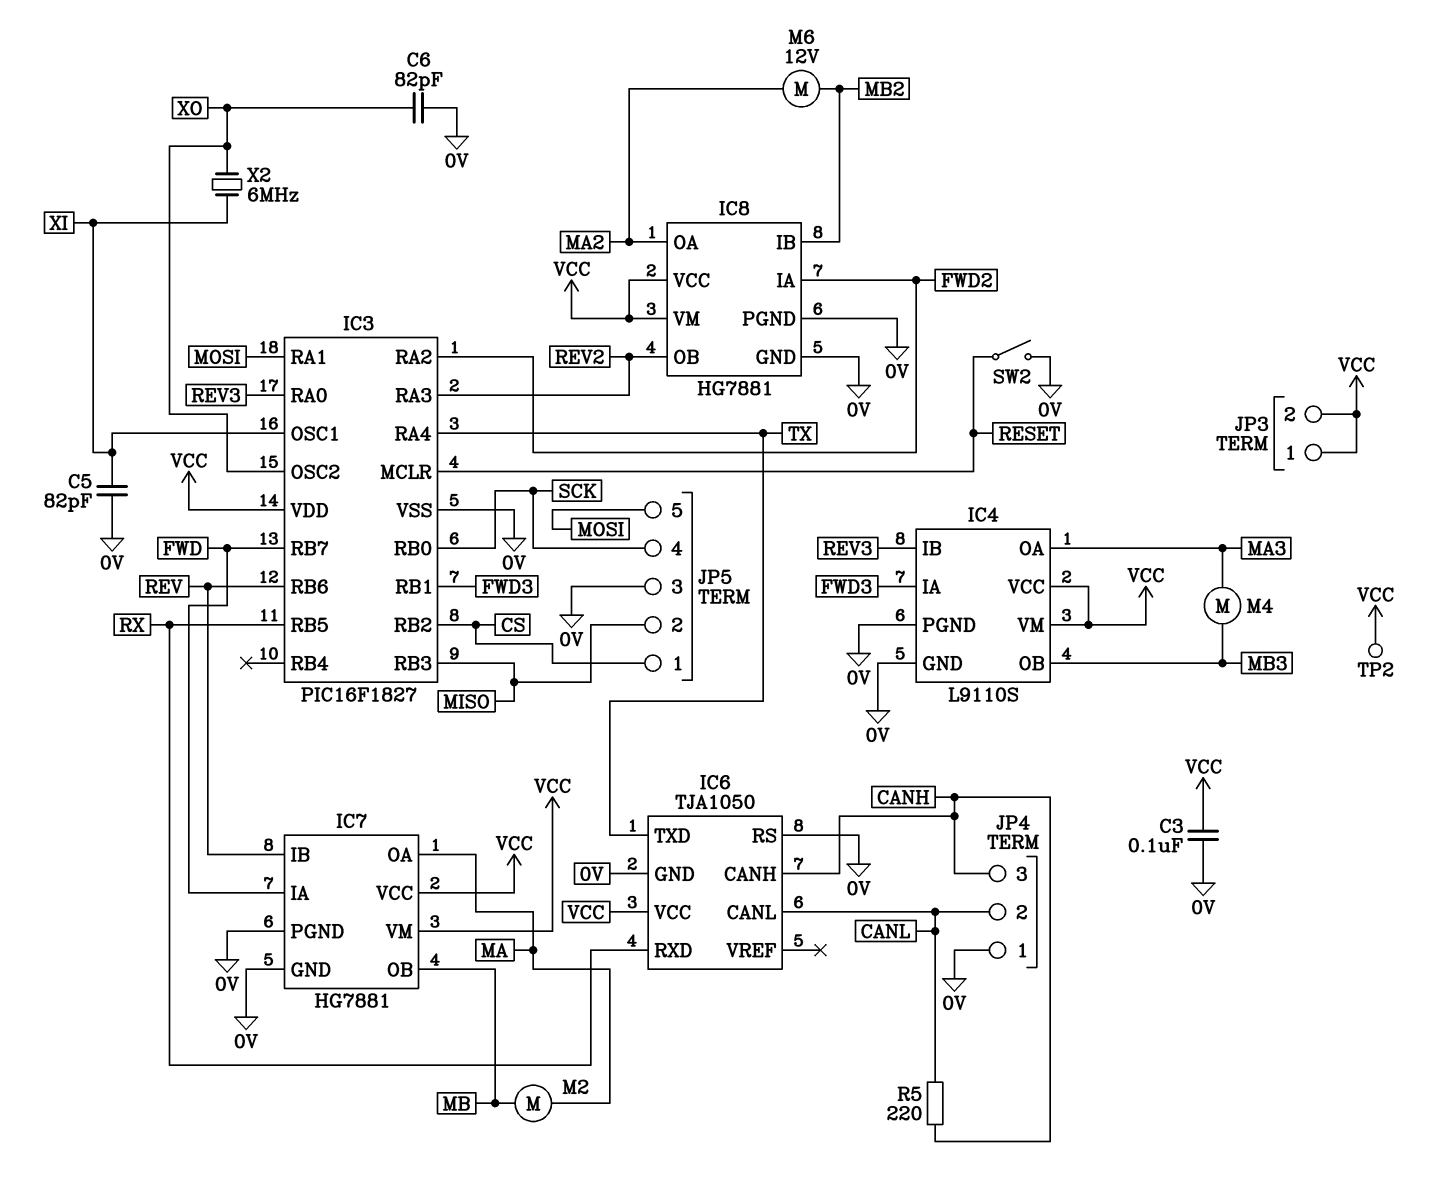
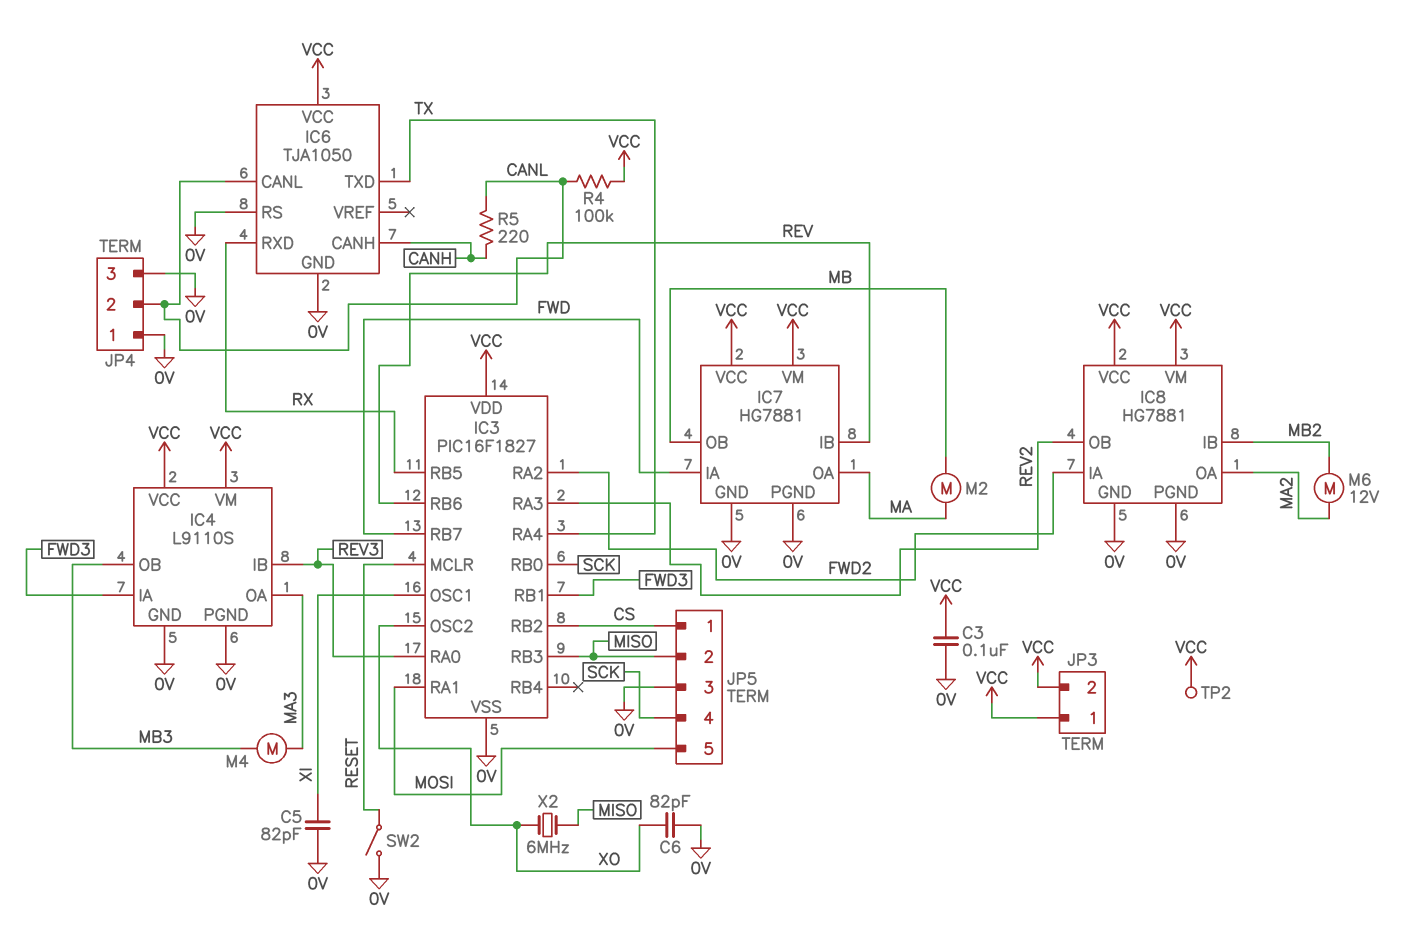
JP4 pin 3: CANH -> 0V
R4: none -> 100k (CANL, VCC)
X2: 6MHz (XI, XO) -> 6MHz (MISO, XO)

